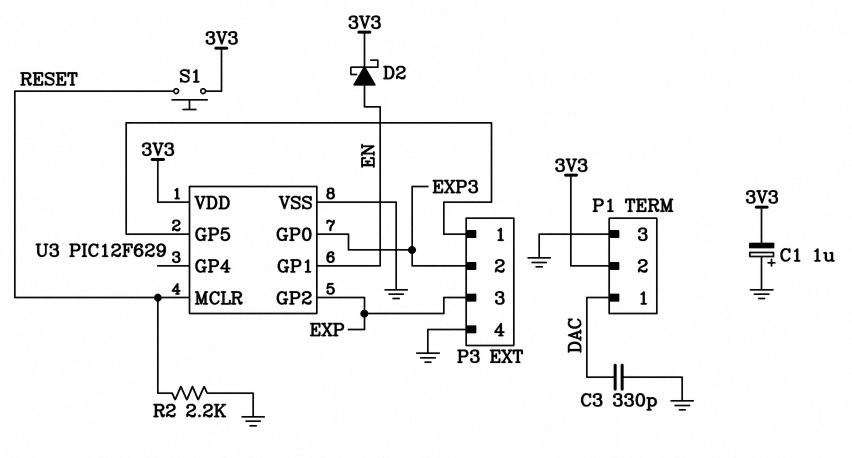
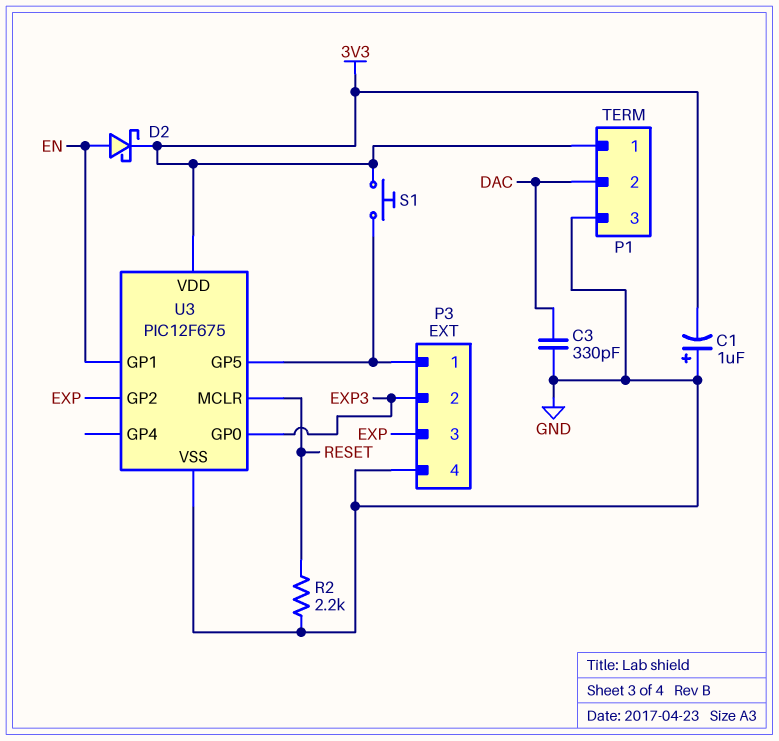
P1 pin 1: DAC -> 3V3
P1 pin 2: 3V3 -> DAC
S1: button (3V3, RESET) -> button (3V3, P3/1)
U3: PIC12F629 -> PIC12F675

